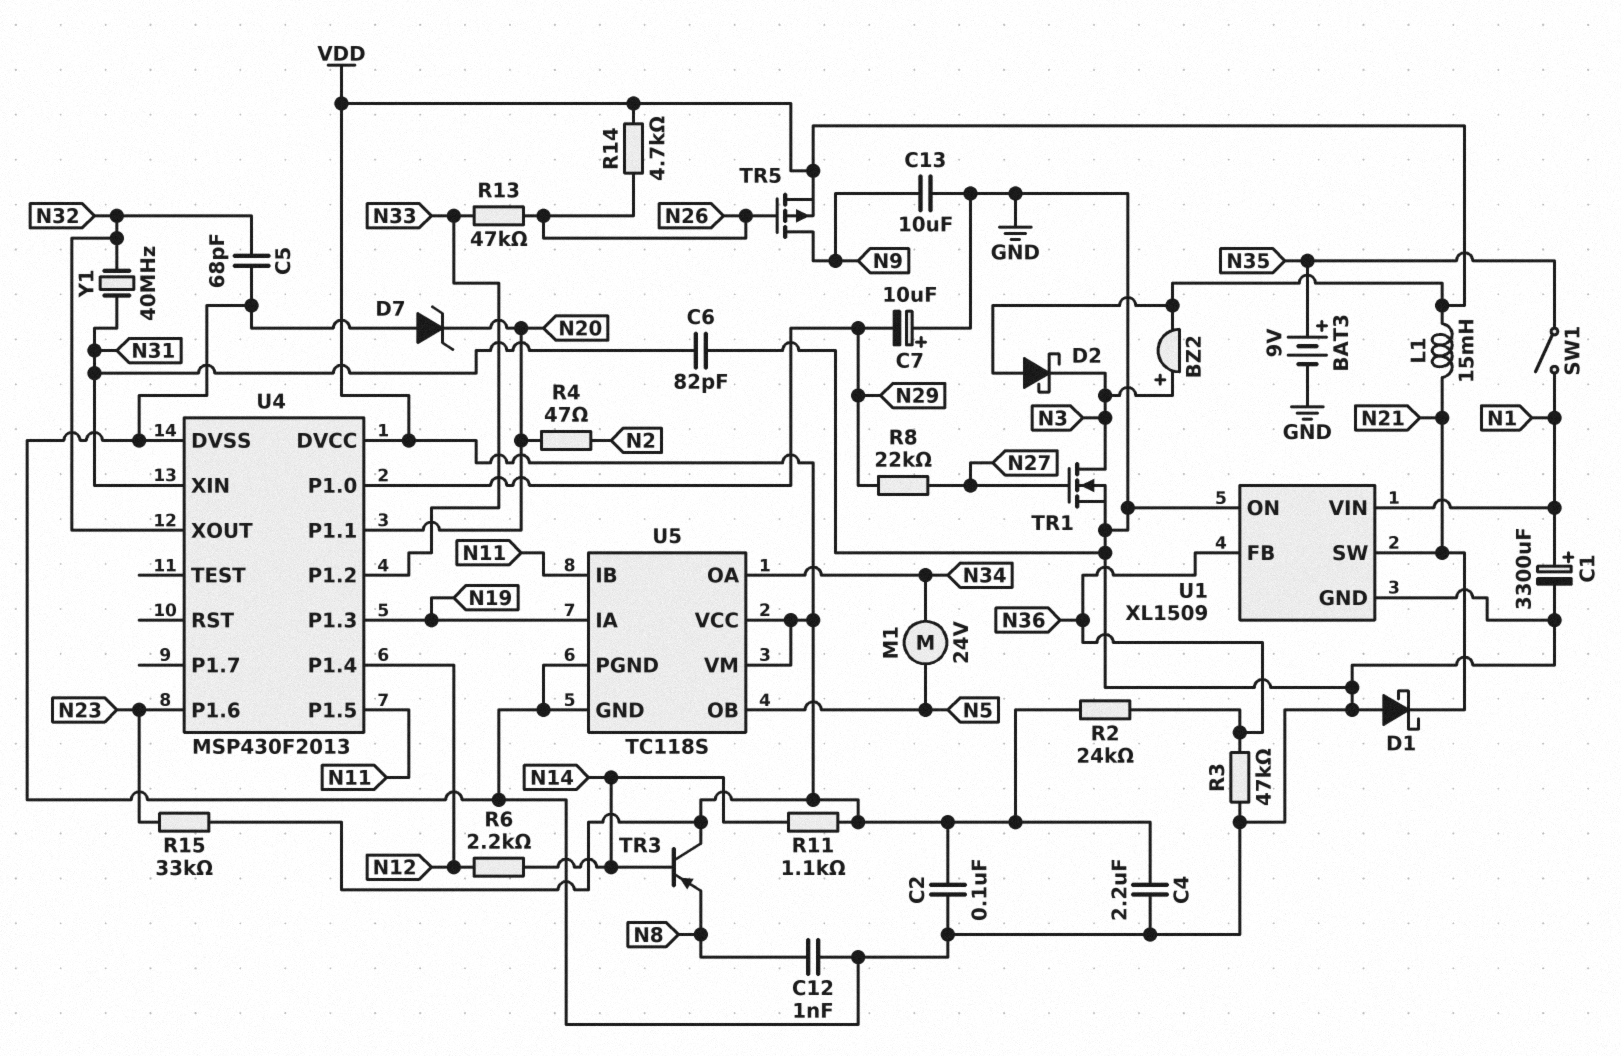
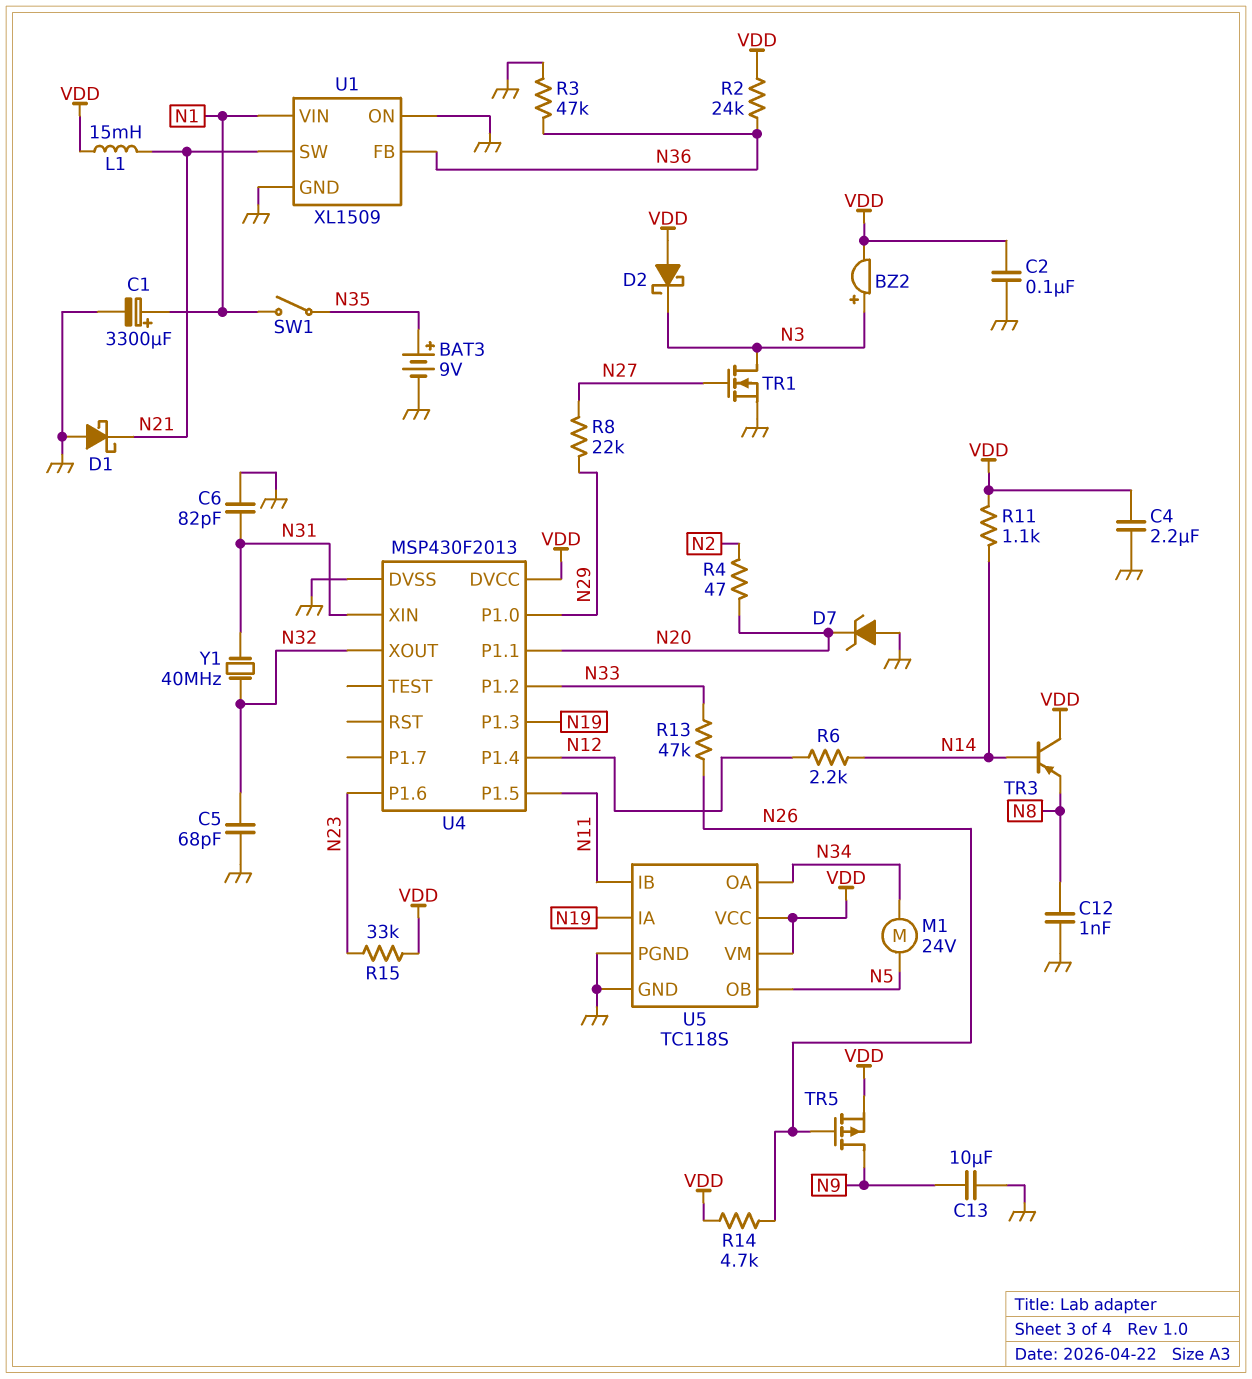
C7: 10uF (plus GND, minus N29) -> none

